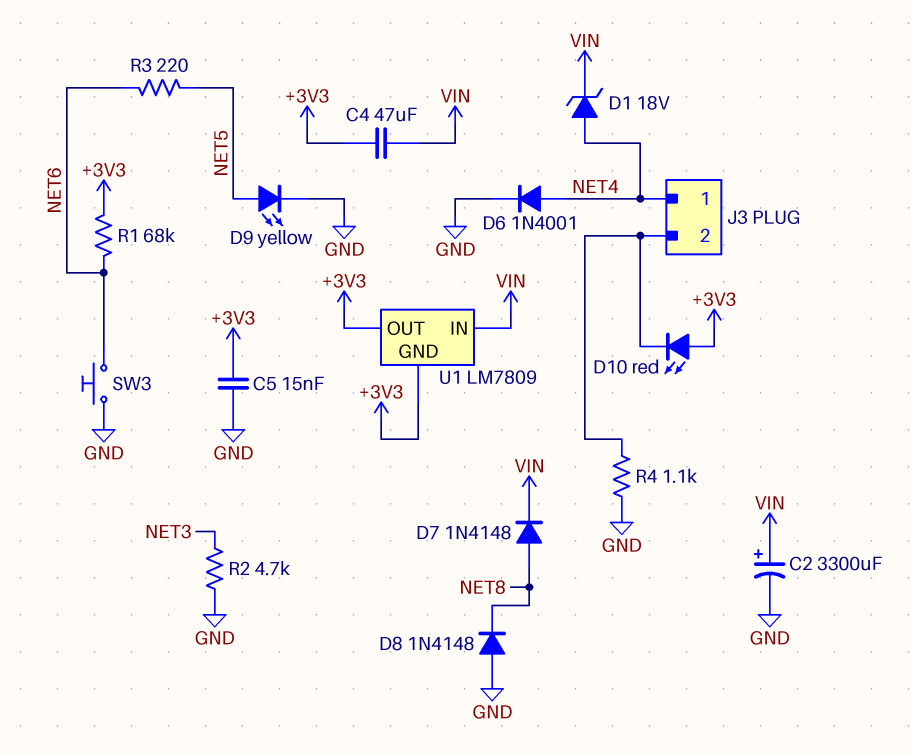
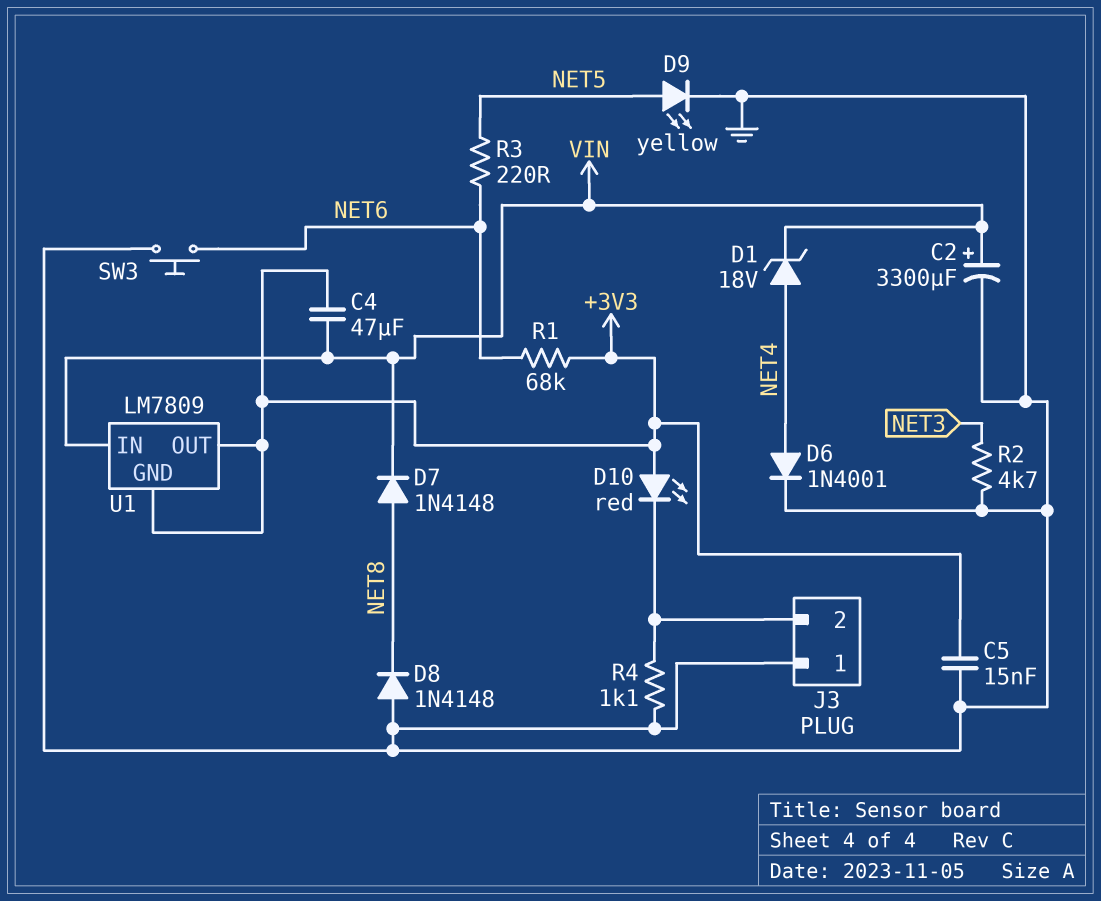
J3 pin 1: NET4 -> GND

